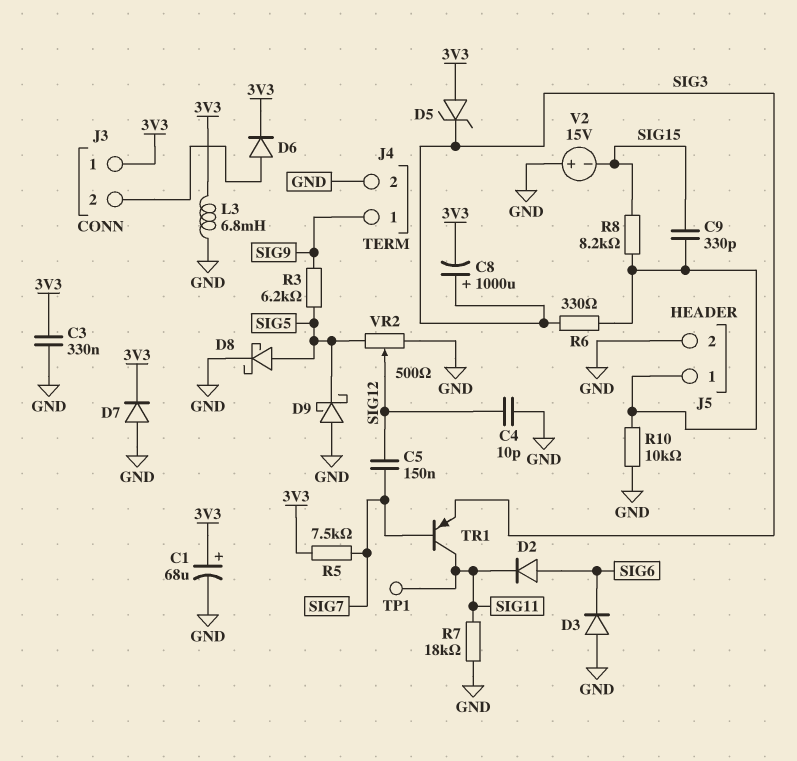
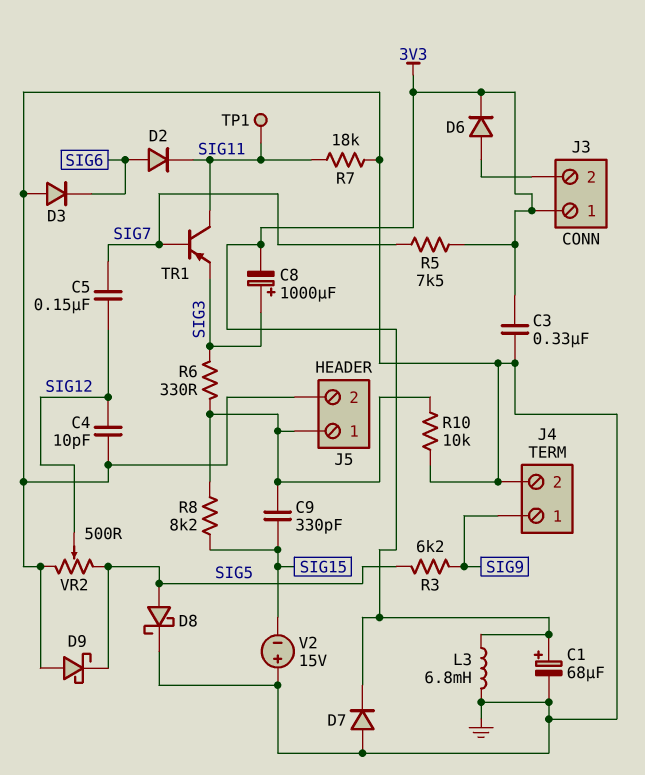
D5: zener (A 3V3, K SIG3) -> none

